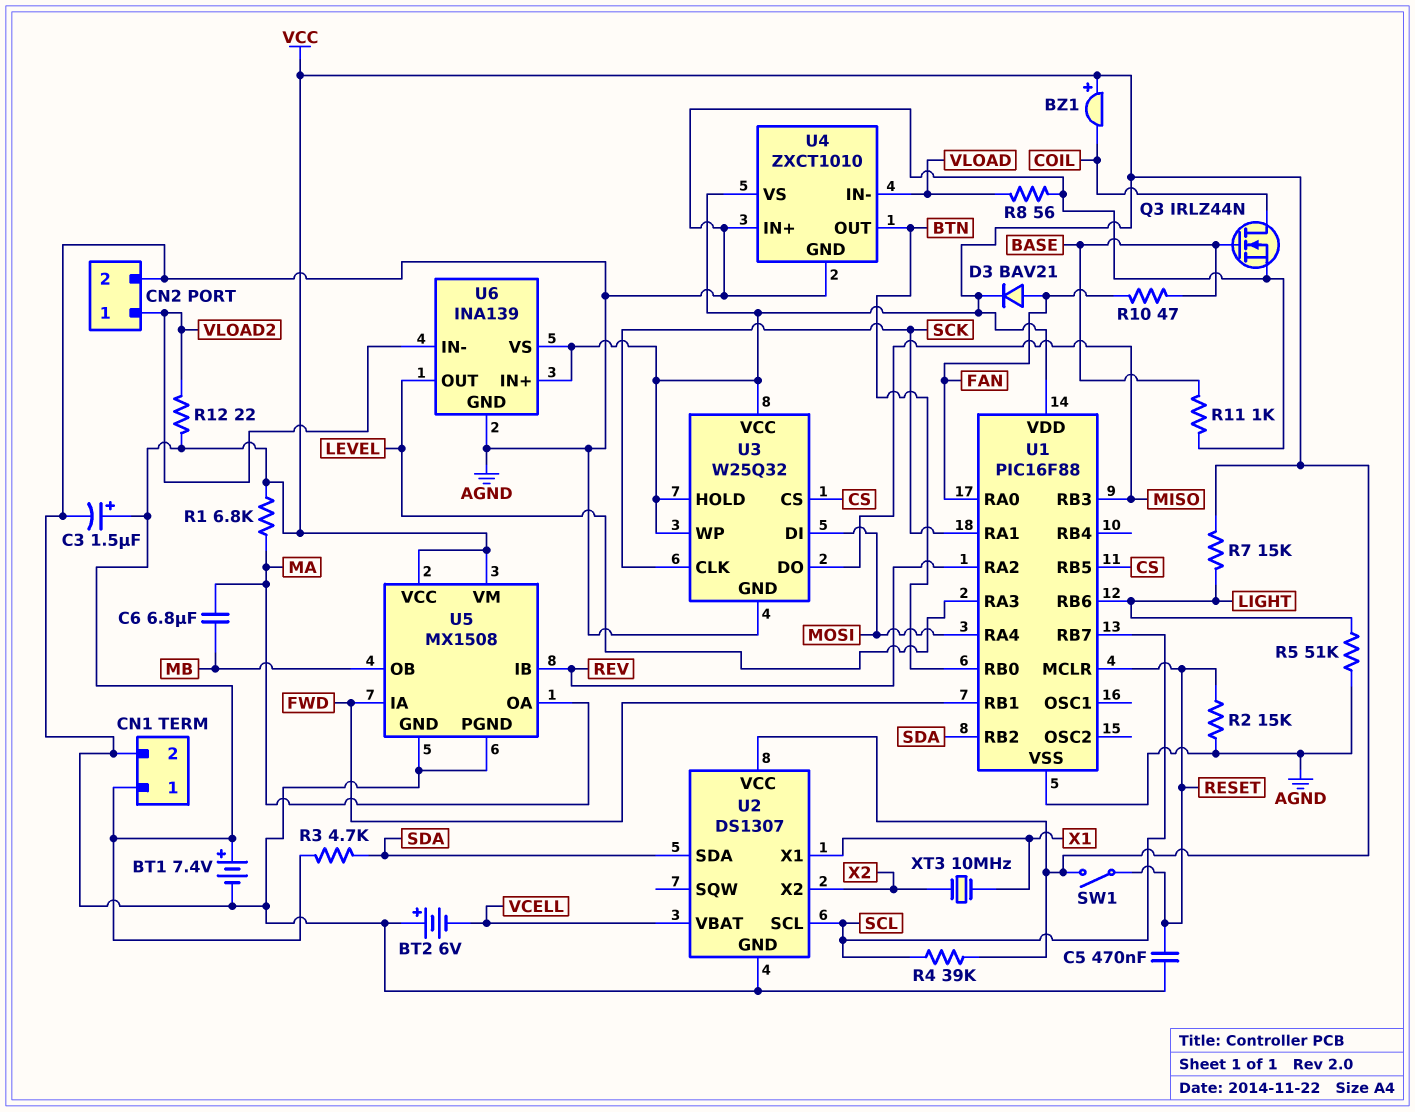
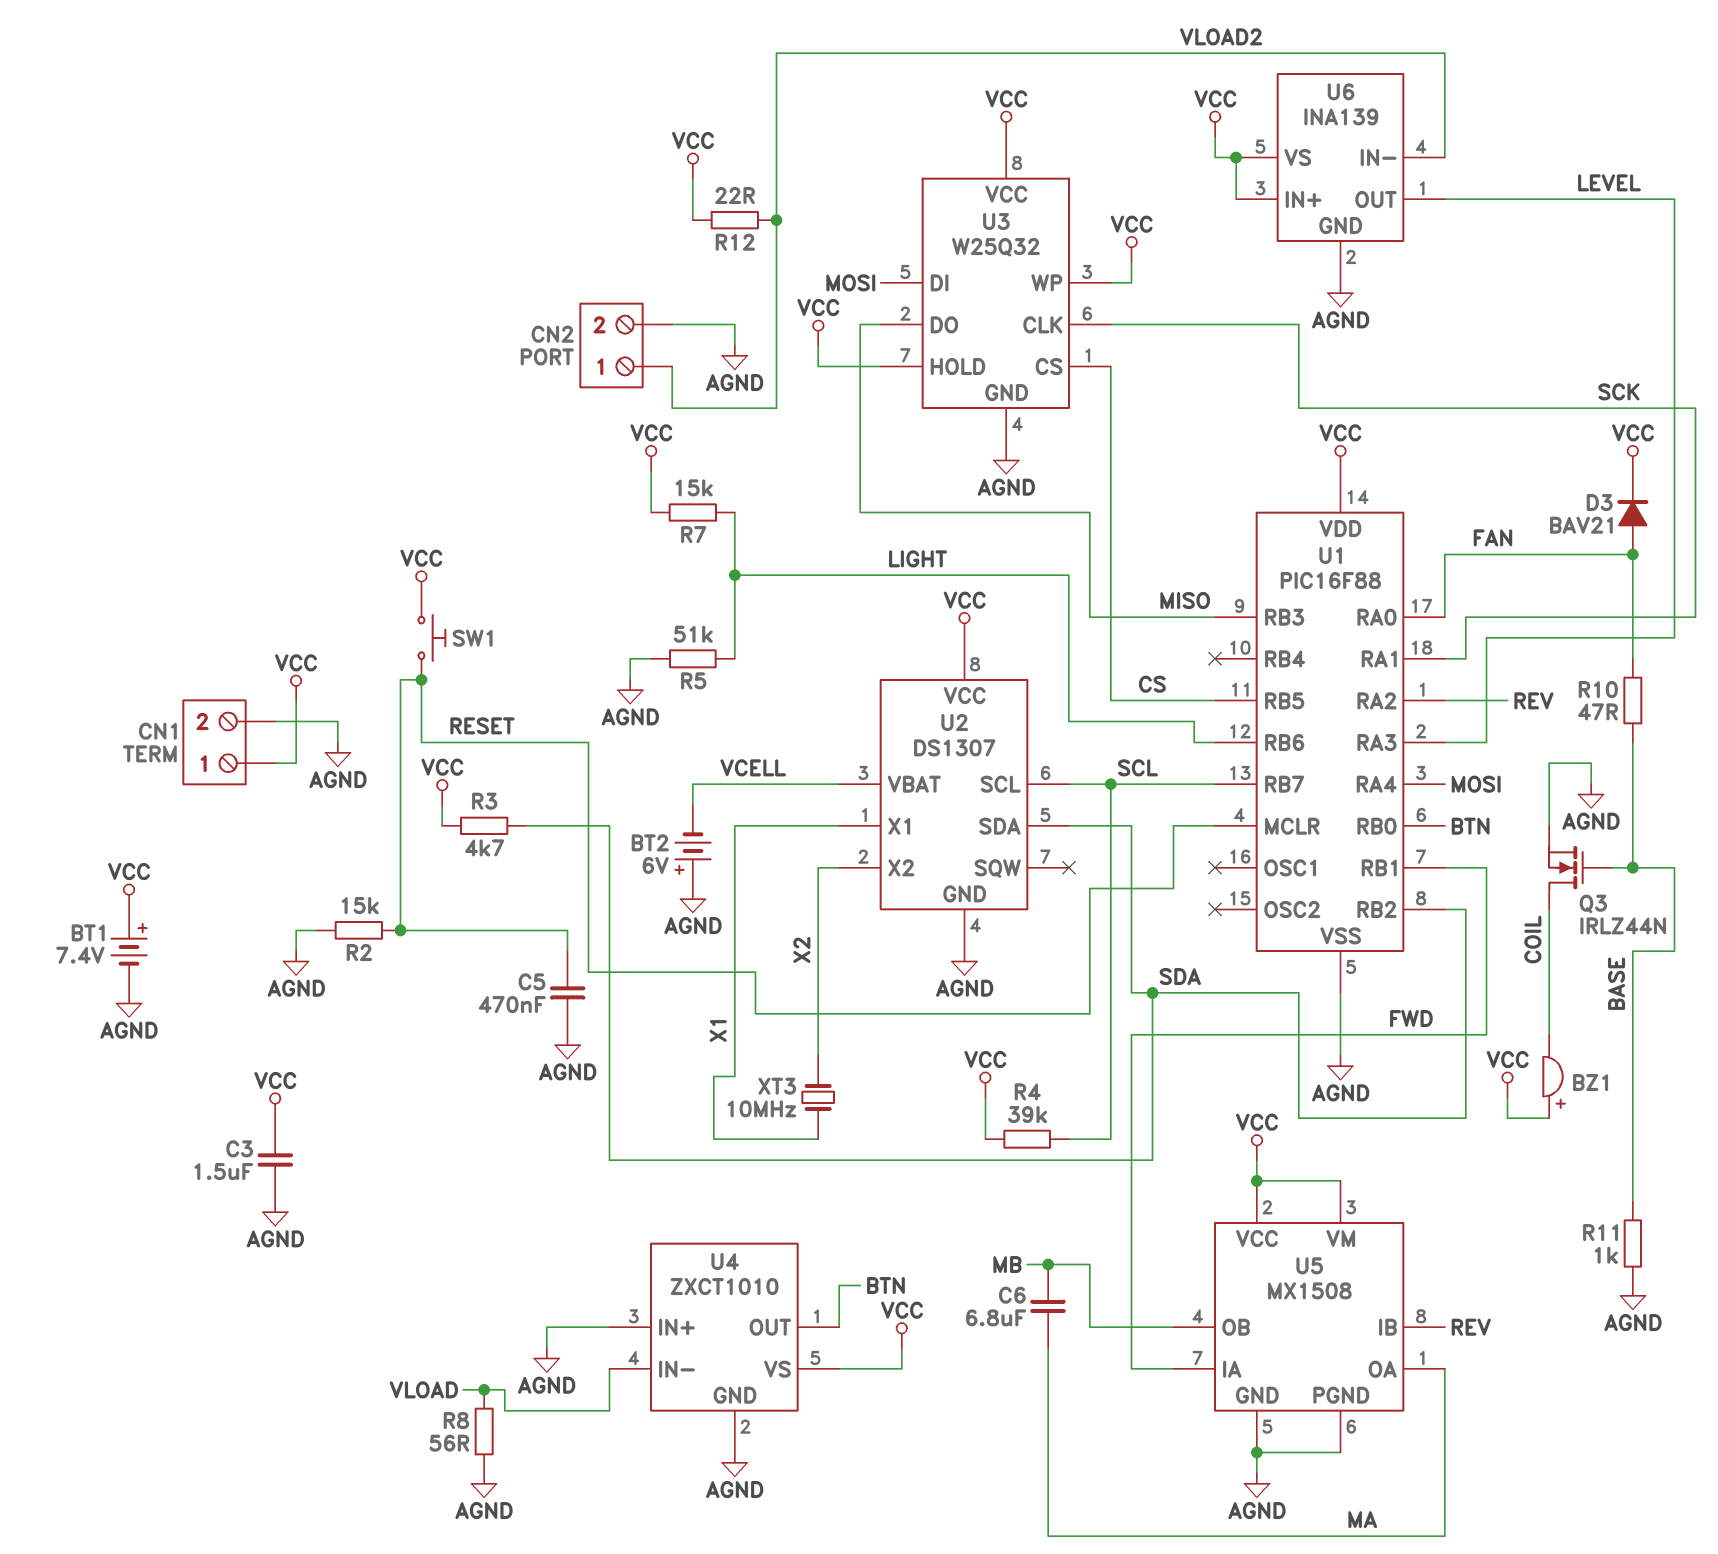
C3: 1.5uF (plus VCC, minus AGND) -> 1.5uF (AGND, VCC)
R1: 6.8k (MA, VCC) -> none
SW1: switch (RESET, VCC) -> button (RESET, VCC)

